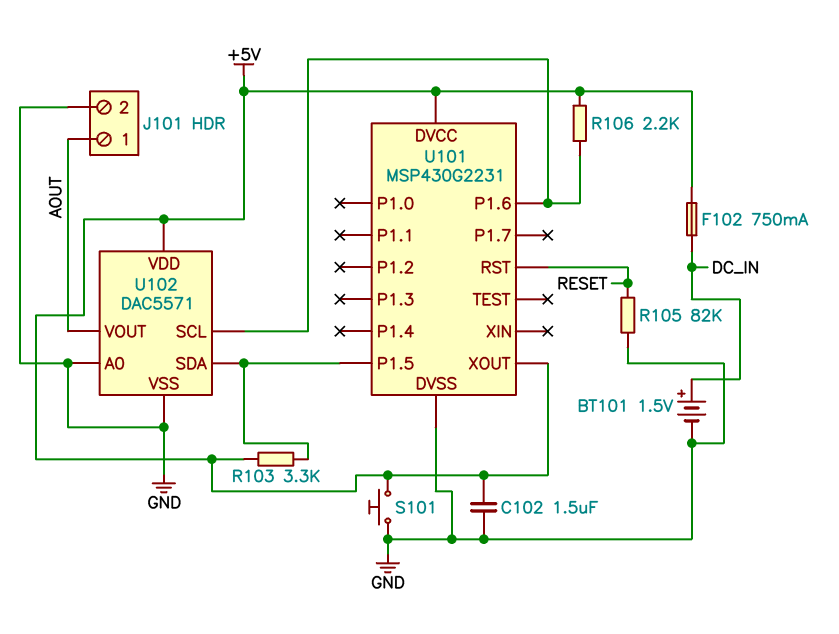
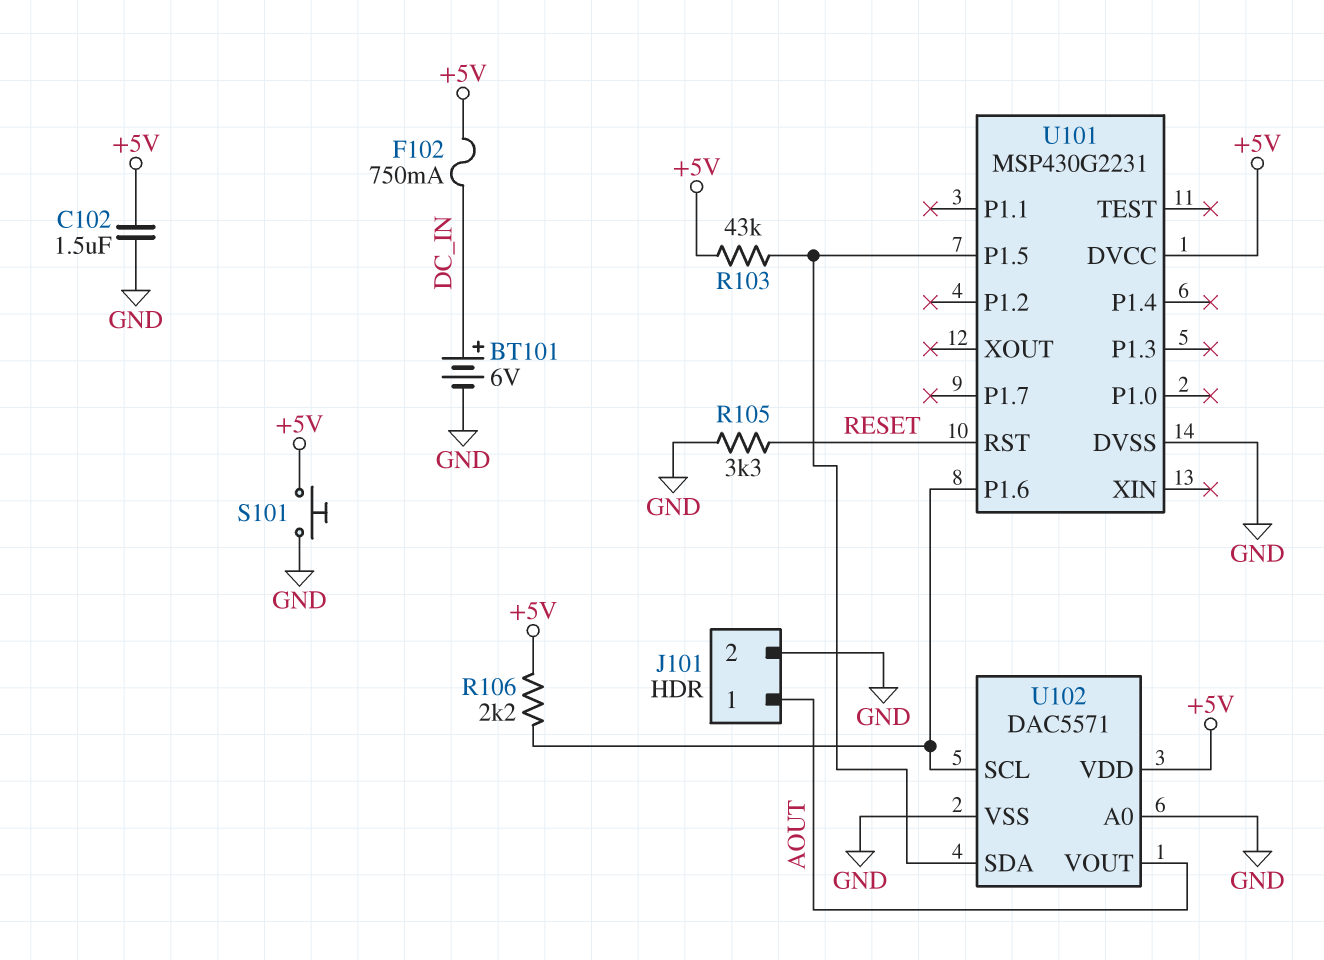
BT101: 1.5V (plus DC_IN, minus GND) -> 6V (plus DC_IN, minus GND)
R103: 3.3k (+5V, U101/P1.5) -> 43k (+5V, U101/P1.5)
R105: 82k (GND, RESET) -> 3.3k (GND, RESET)
U101 pin XOUT: +5V -> none

